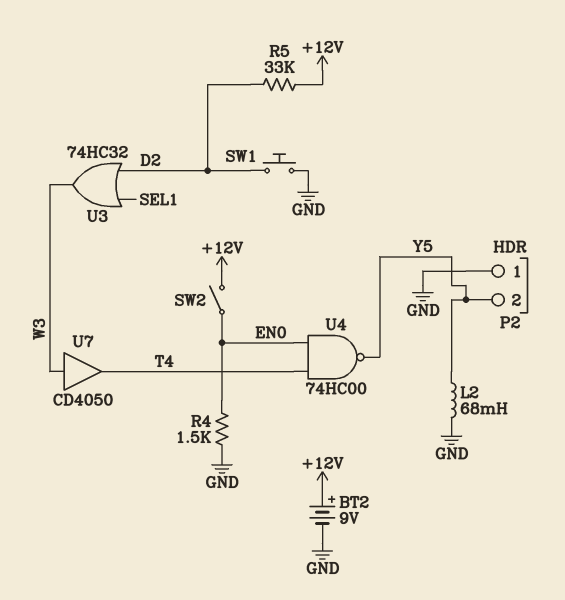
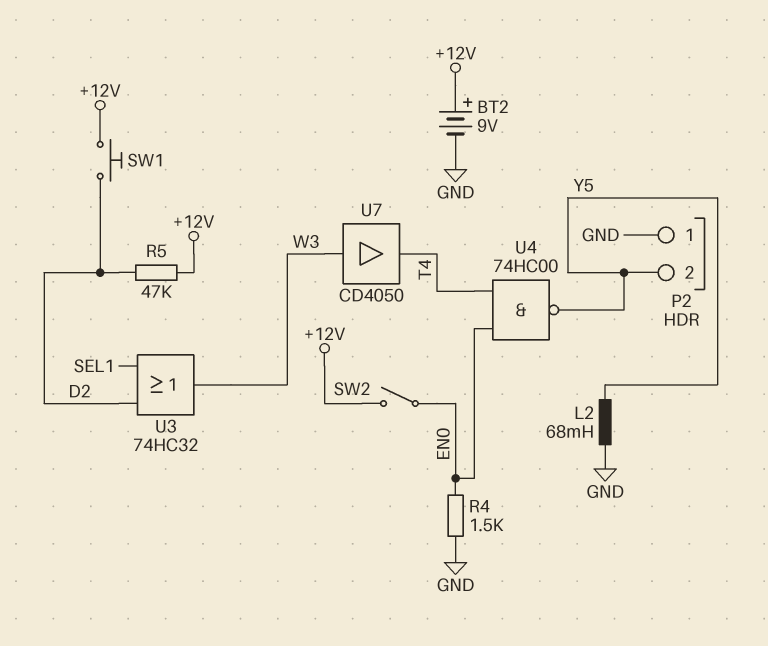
R5: 33k (+12V, D2) -> 47k (+12V, D2)
SW1: button (D2, GND) -> button (+12V, D2)

